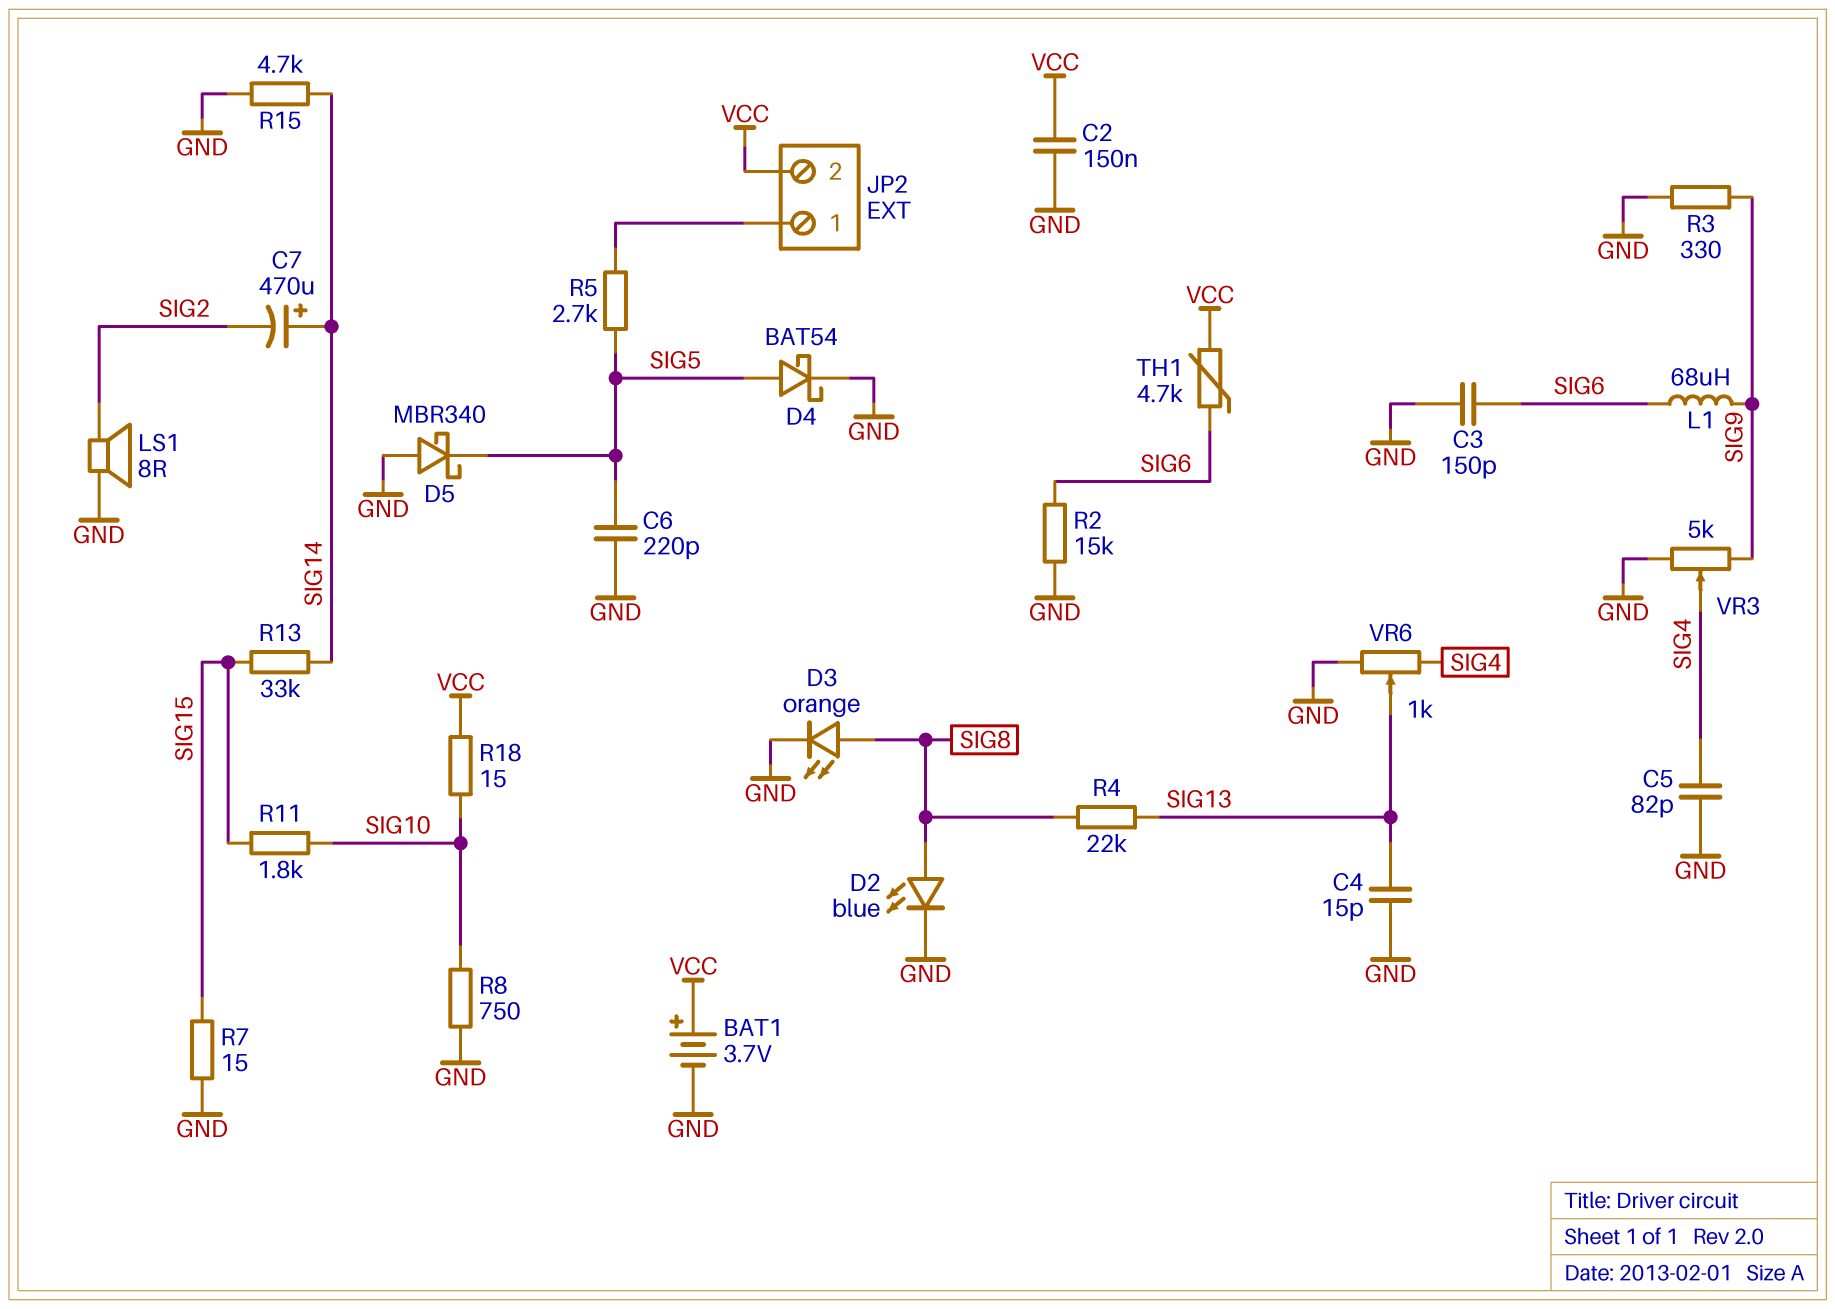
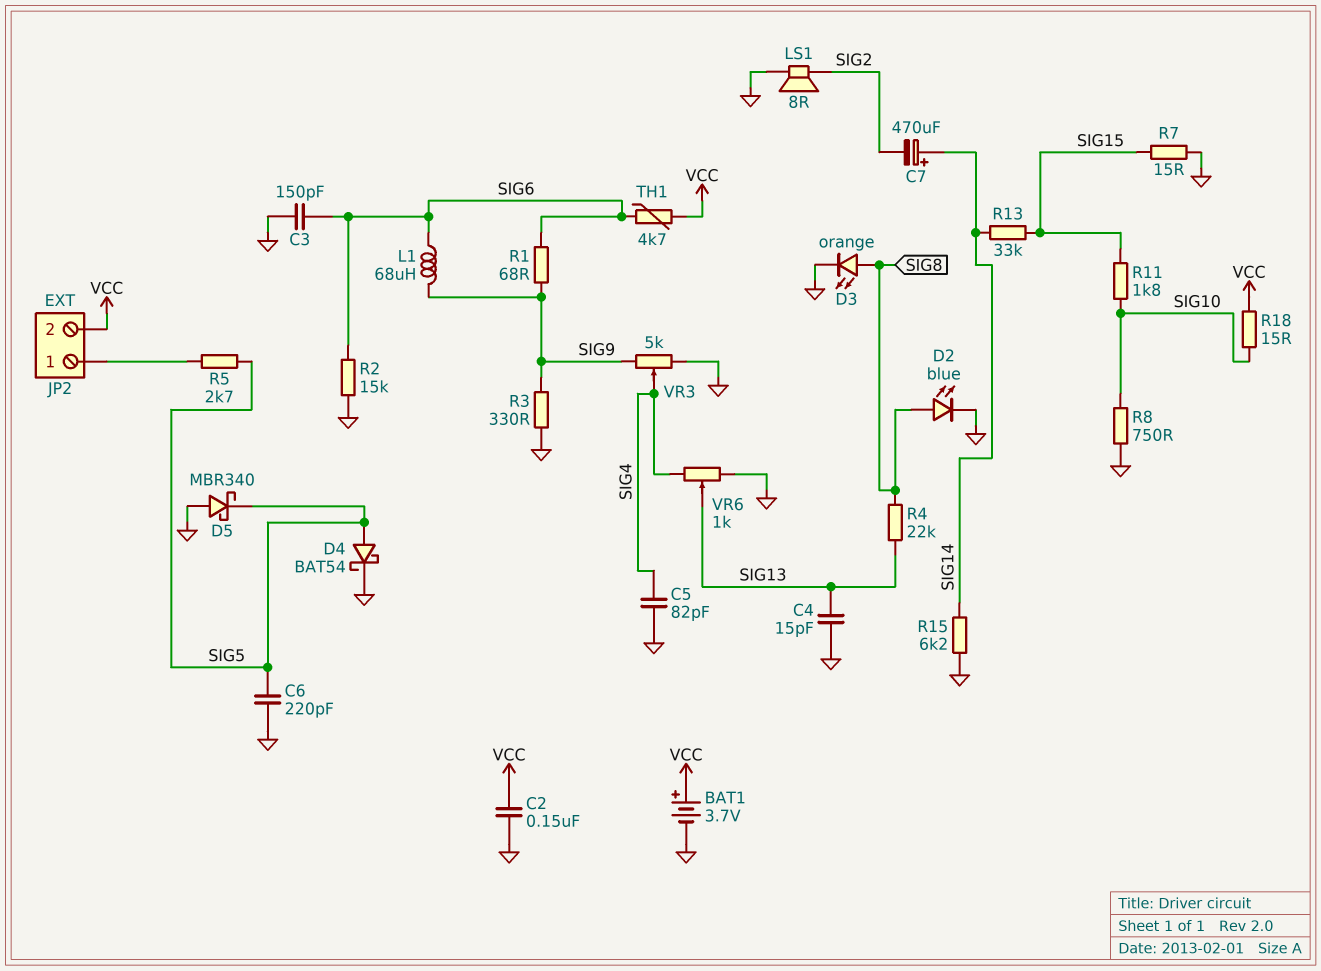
R1: none -> 68 (SIG6, SIG9)
R15: 4.7k (GND, SIG14) -> 6.2k (GND, SIG14)

